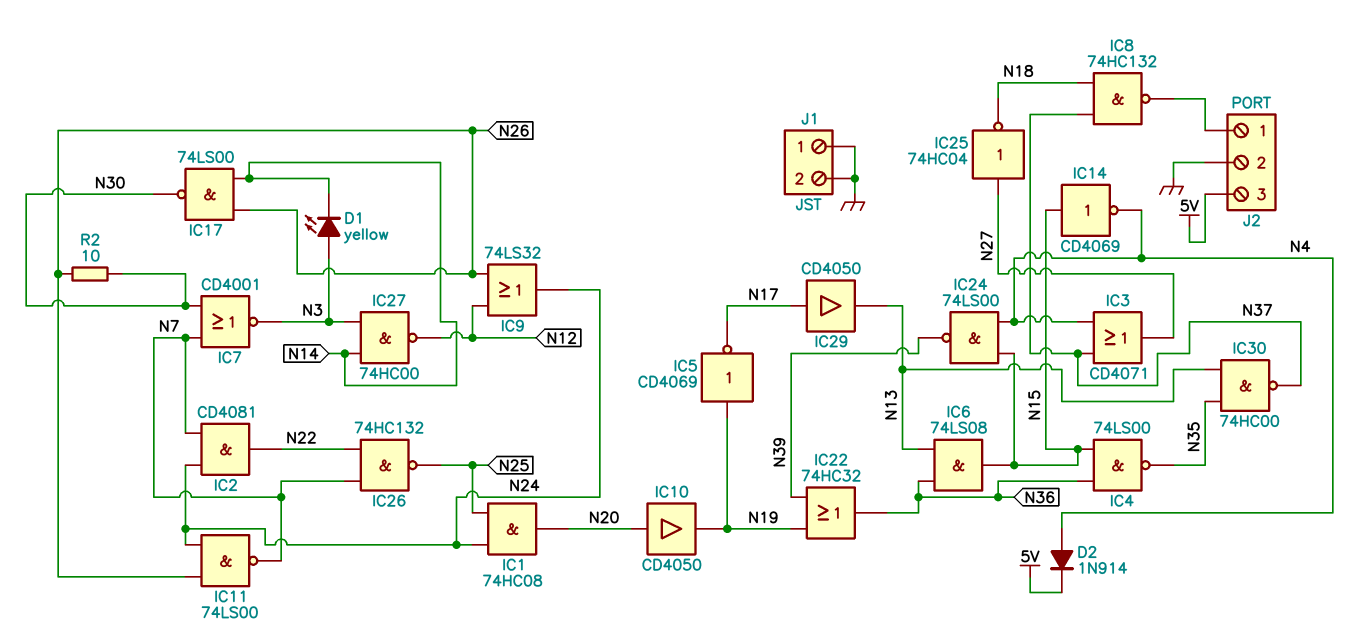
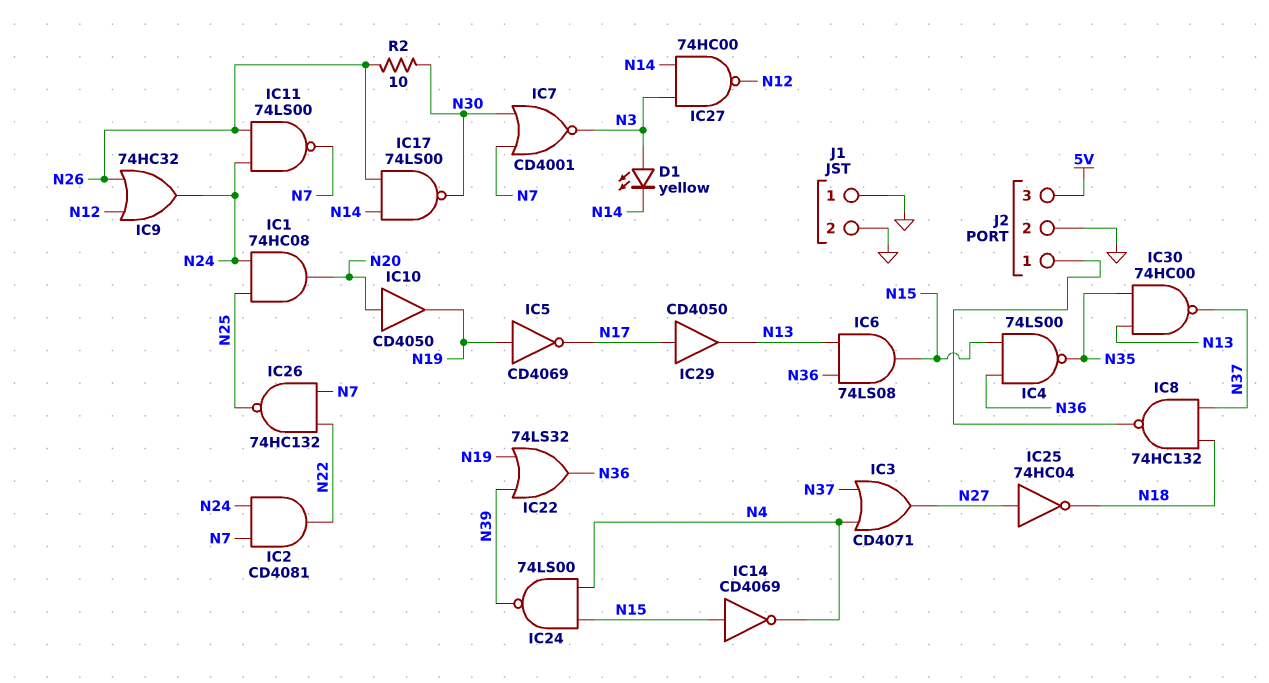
D2: diode 1N914 (A N4, K 5V) -> none
IC9: OR 74LS32 (in N12, in N26, out N24) -> OR 74HC32 (in N12, in N26, out N24)
IC22: OR 74HC32 (in N19, in N39, out N36) -> OR 74LS32 (in N19, in N39, out N36)

